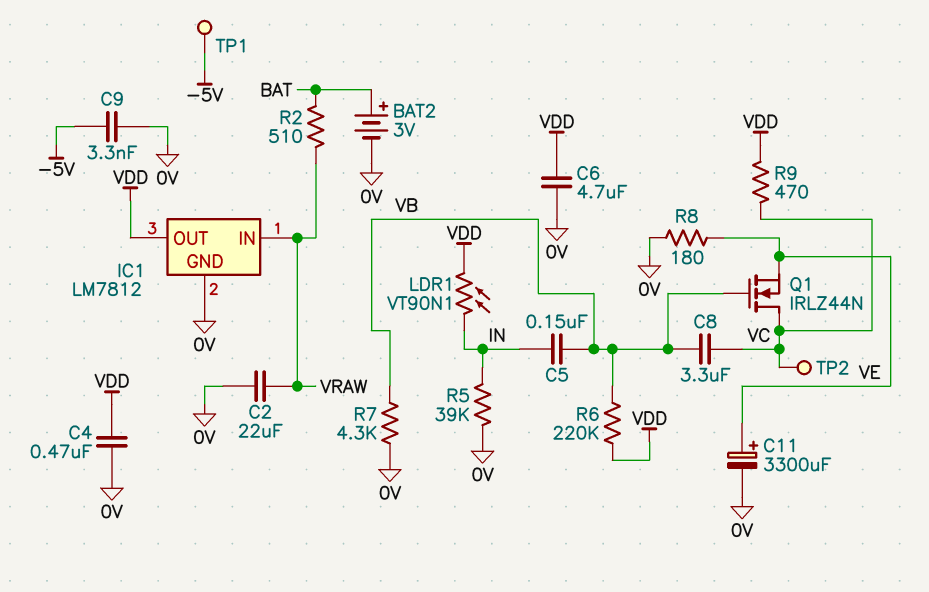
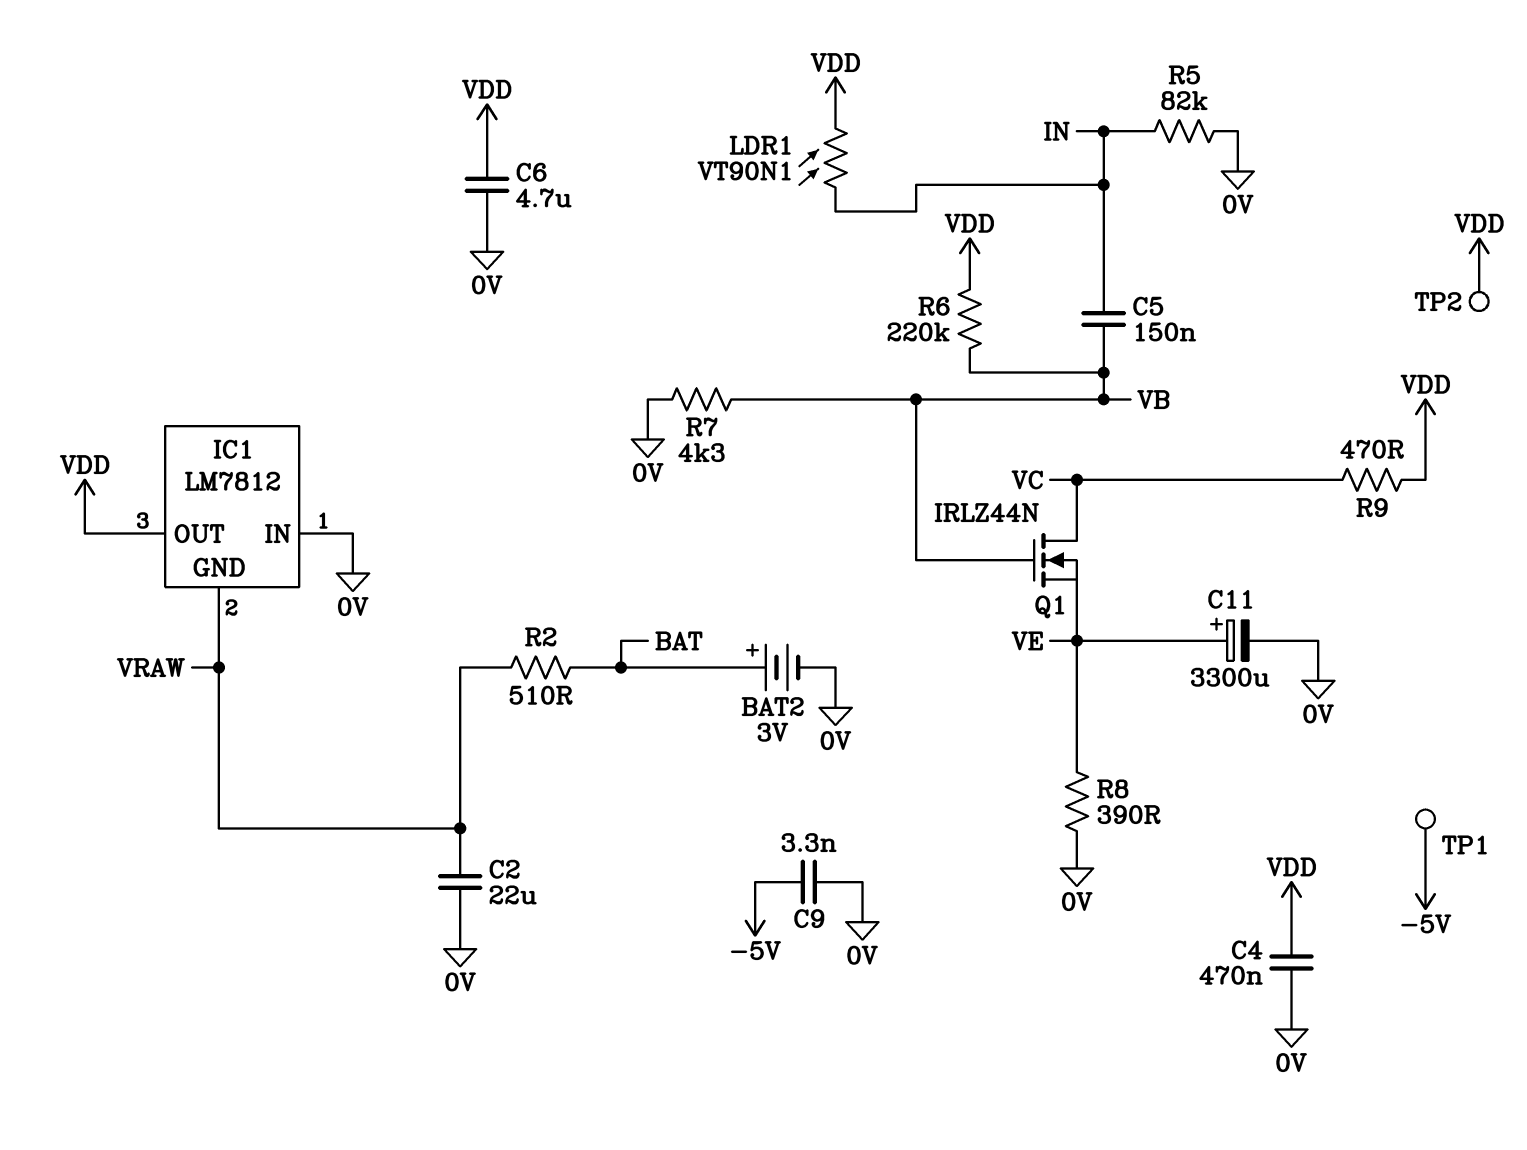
C8: 3.3uF (VB, VC) -> none
IC1 pin GND: 0V -> VRAW
IC1 pin IN: VRAW -> 0V
R5: 39k (0V, IN) -> 82k (0V, IN)
R8: 180 (0V, VE) -> 390 (0V, VE)
TP2: test point (VC) -> test point (VDD)

